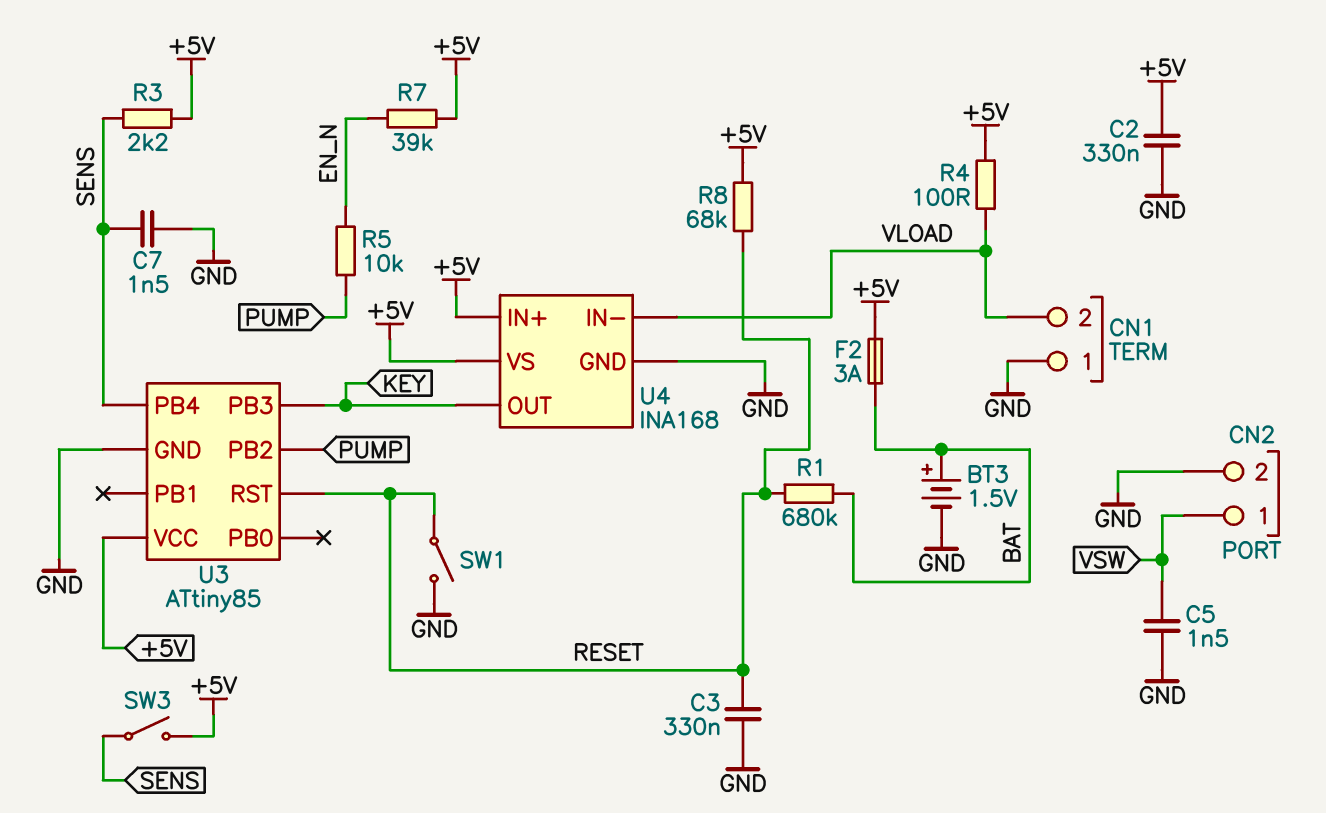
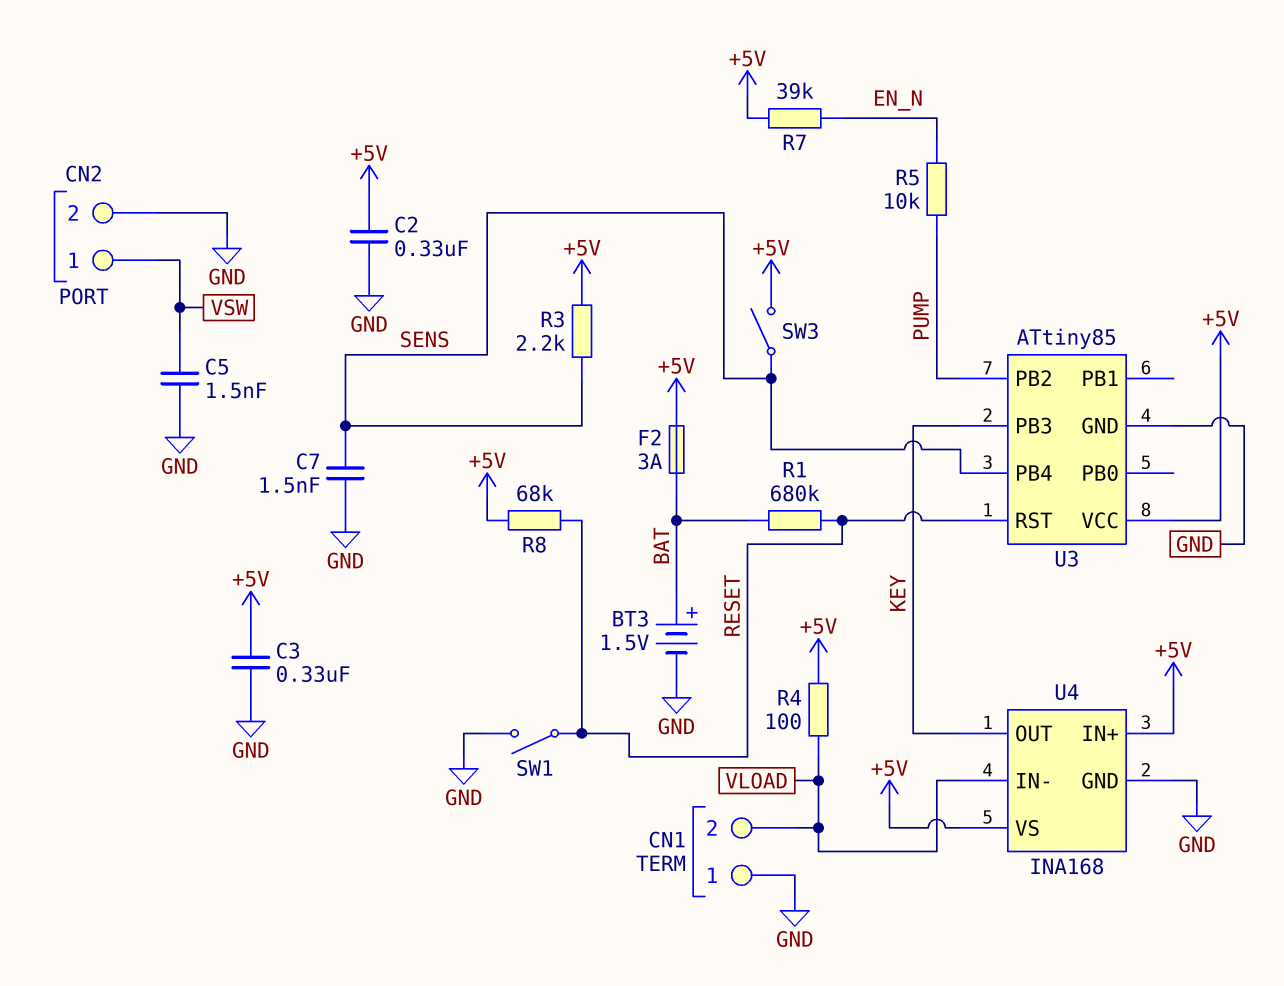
C3: 330nF (GND, RESET) -> 330nF (+5V, GND)

